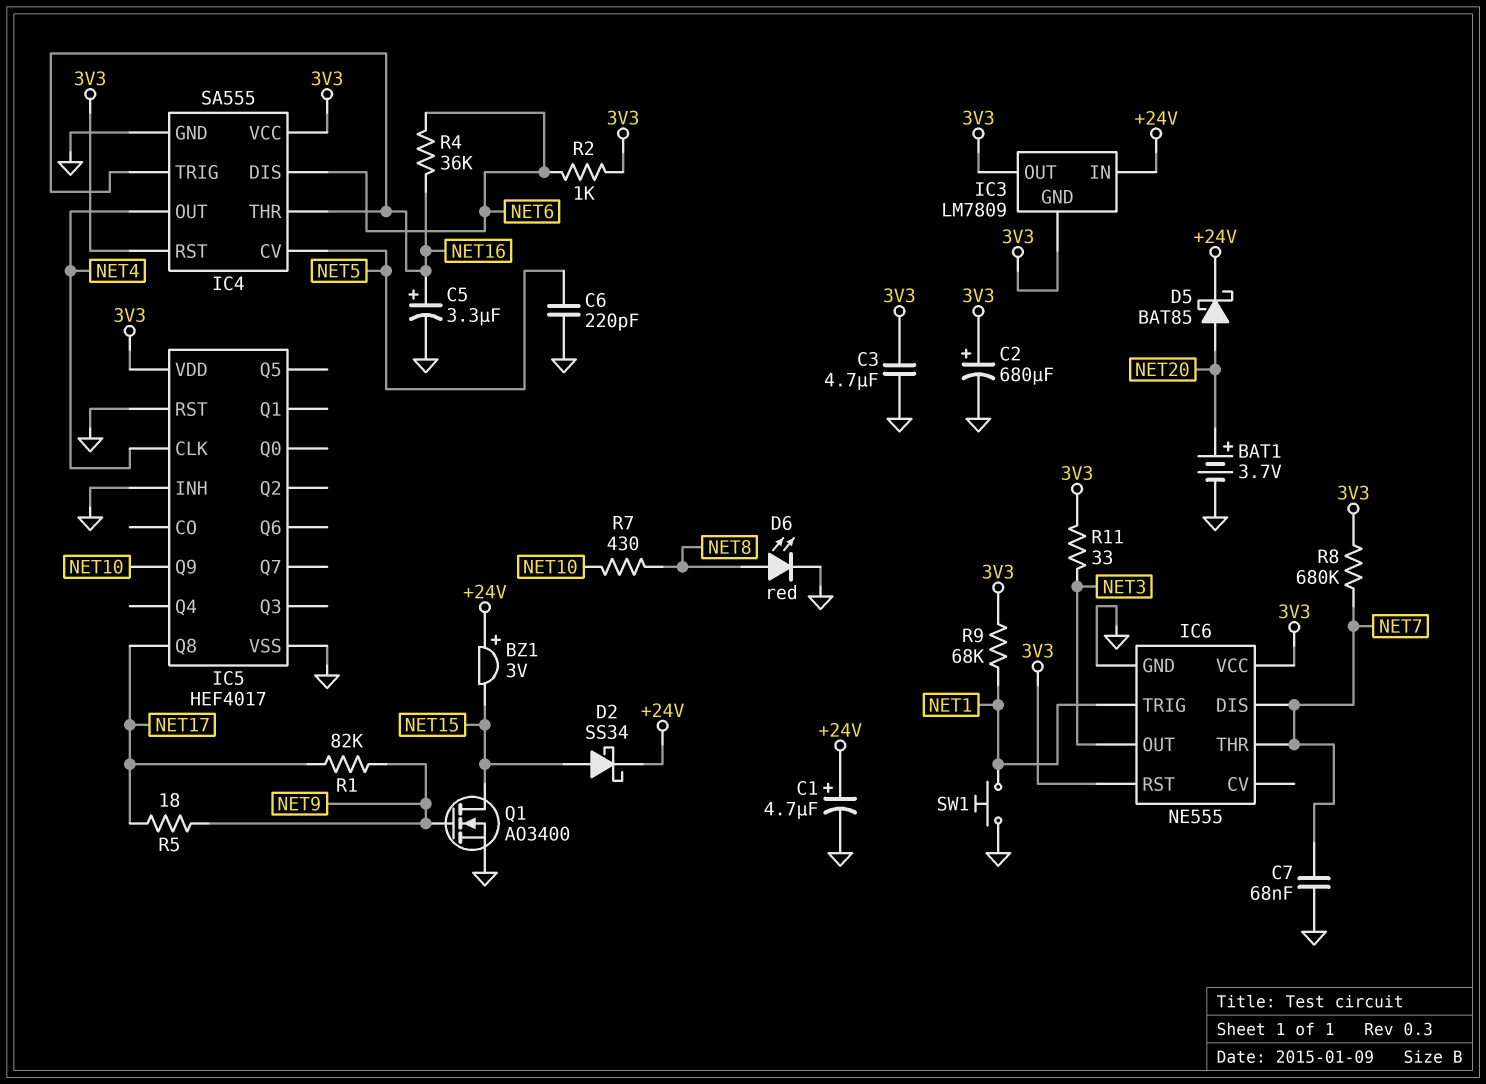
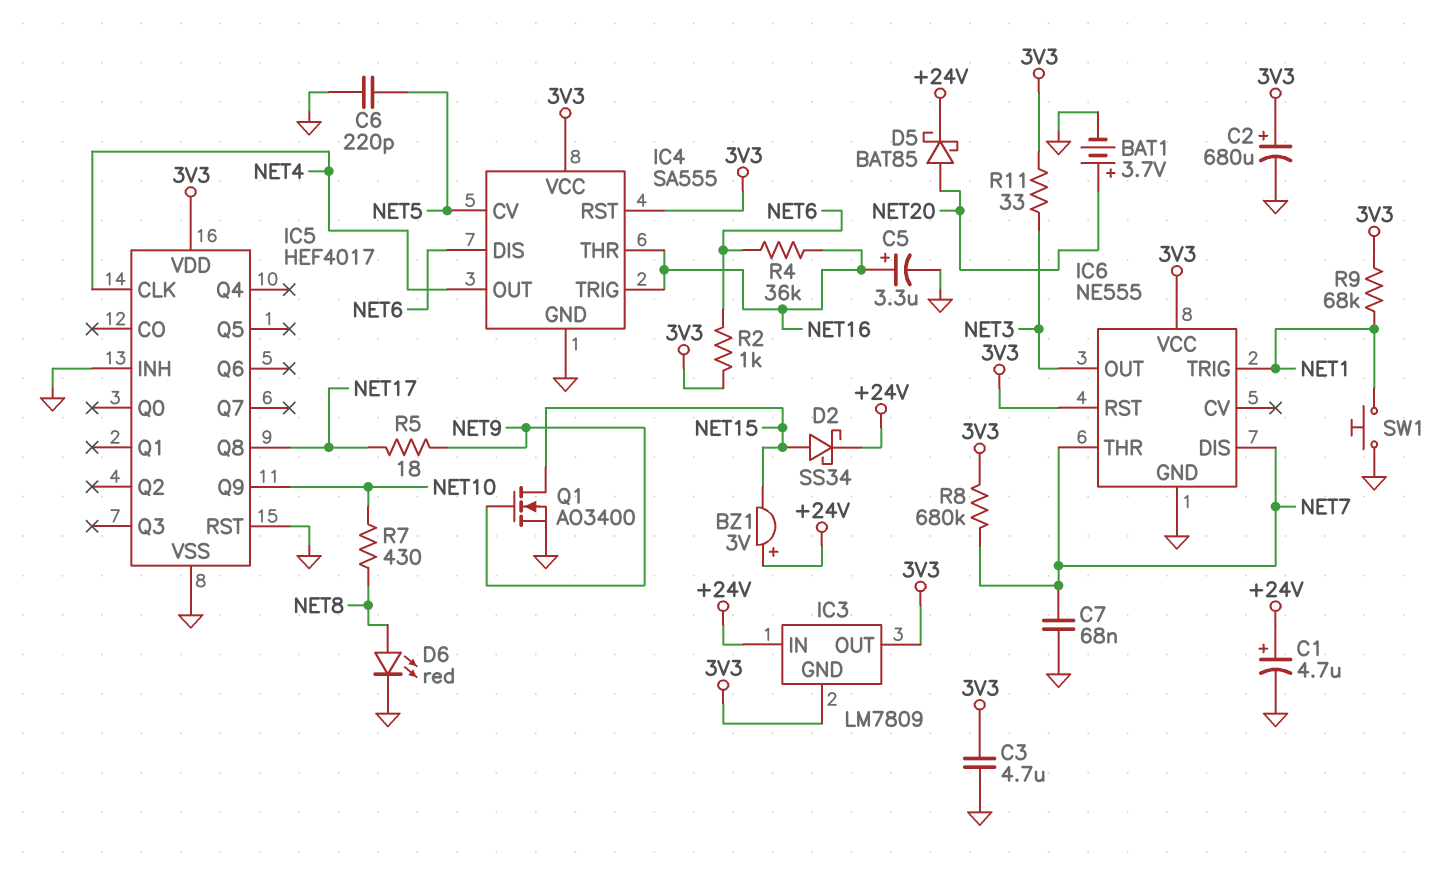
R1: 82k (NET9, NET17) -> none

